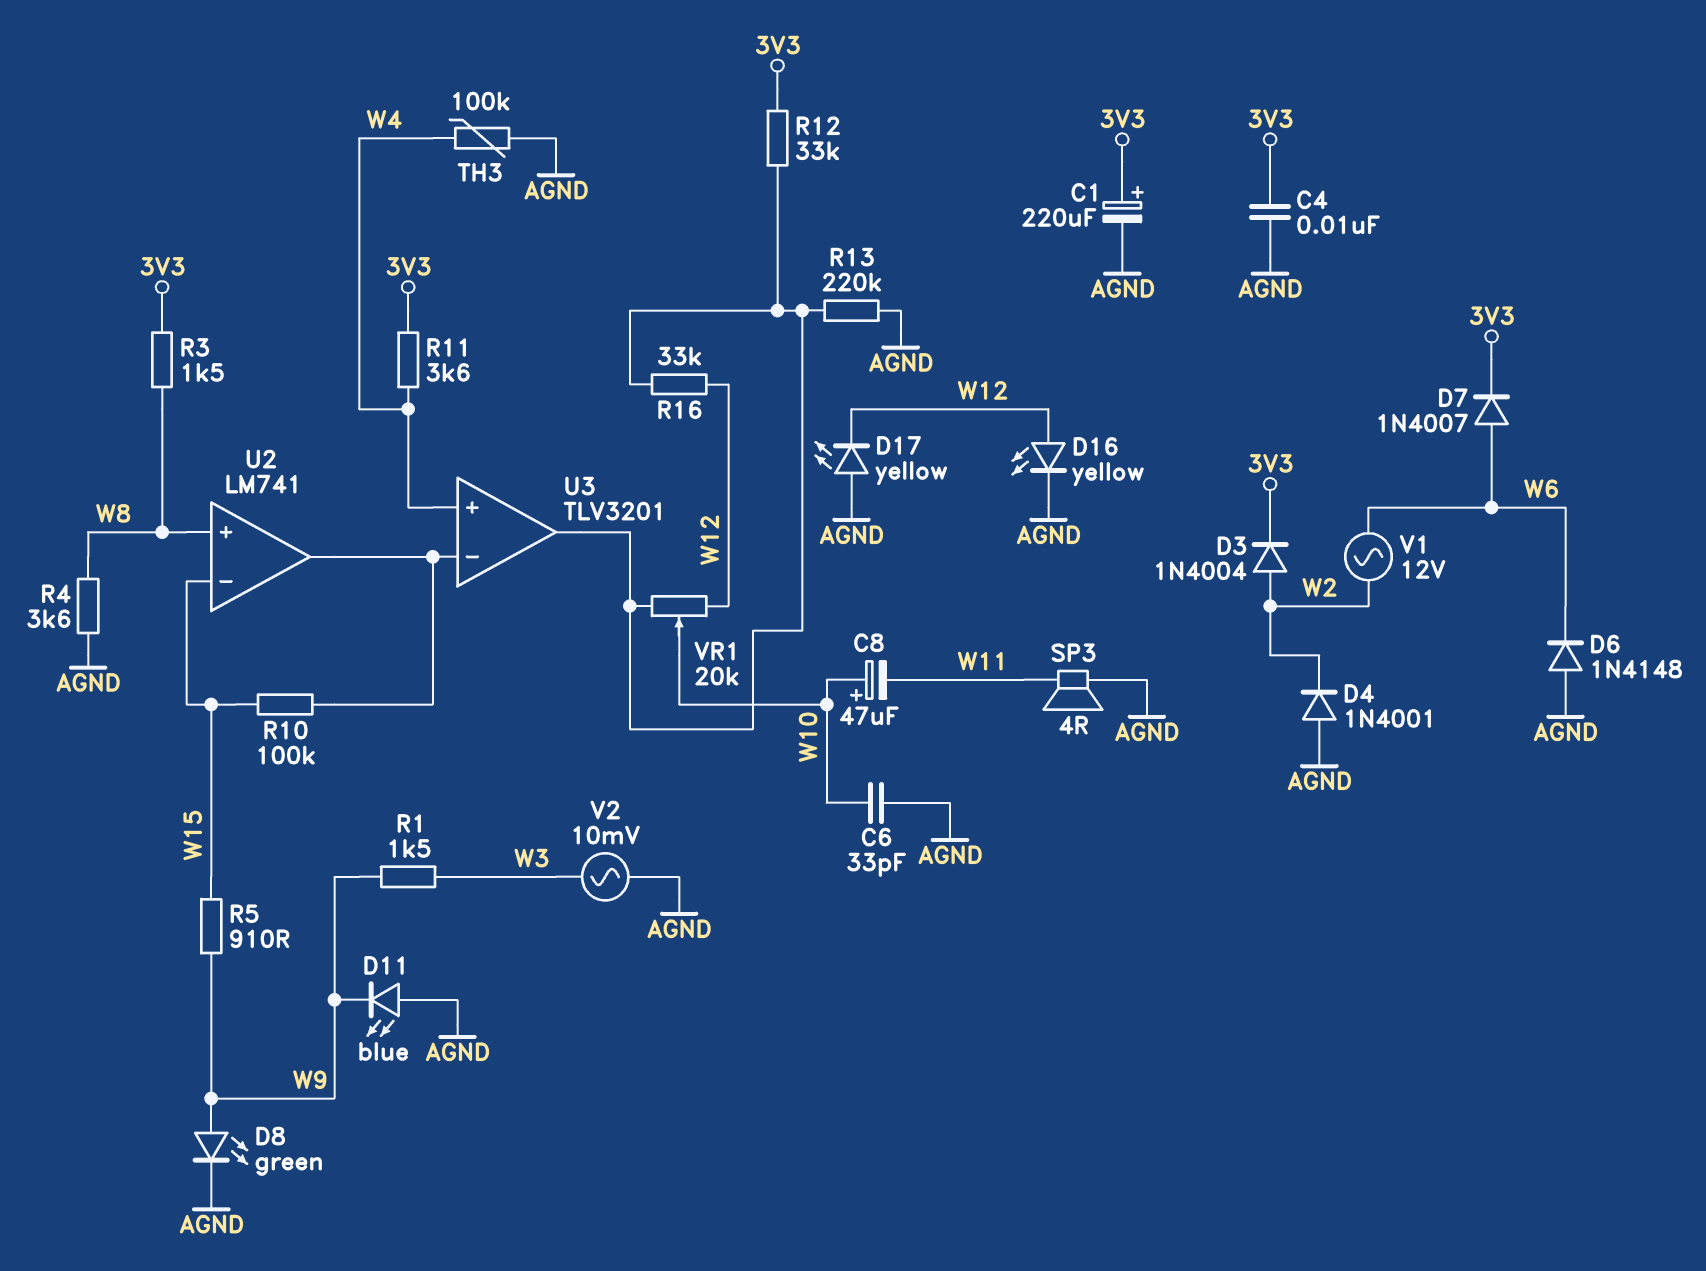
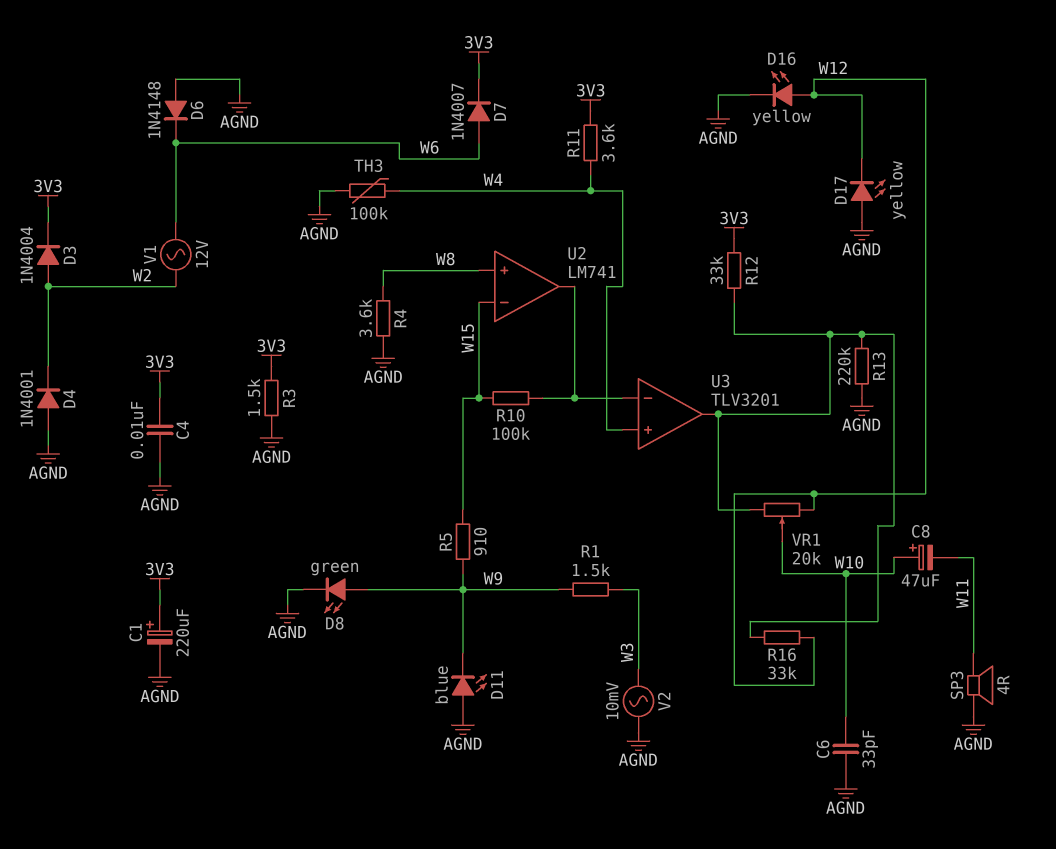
R3: 1.5k (3V3, W8) -> 1.5k (3V3, AGND)

